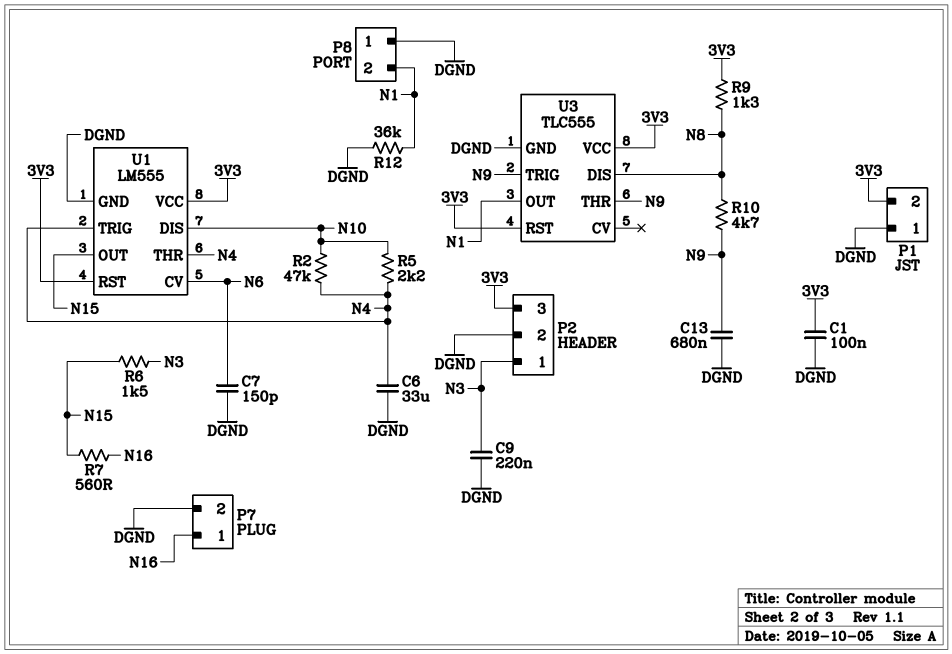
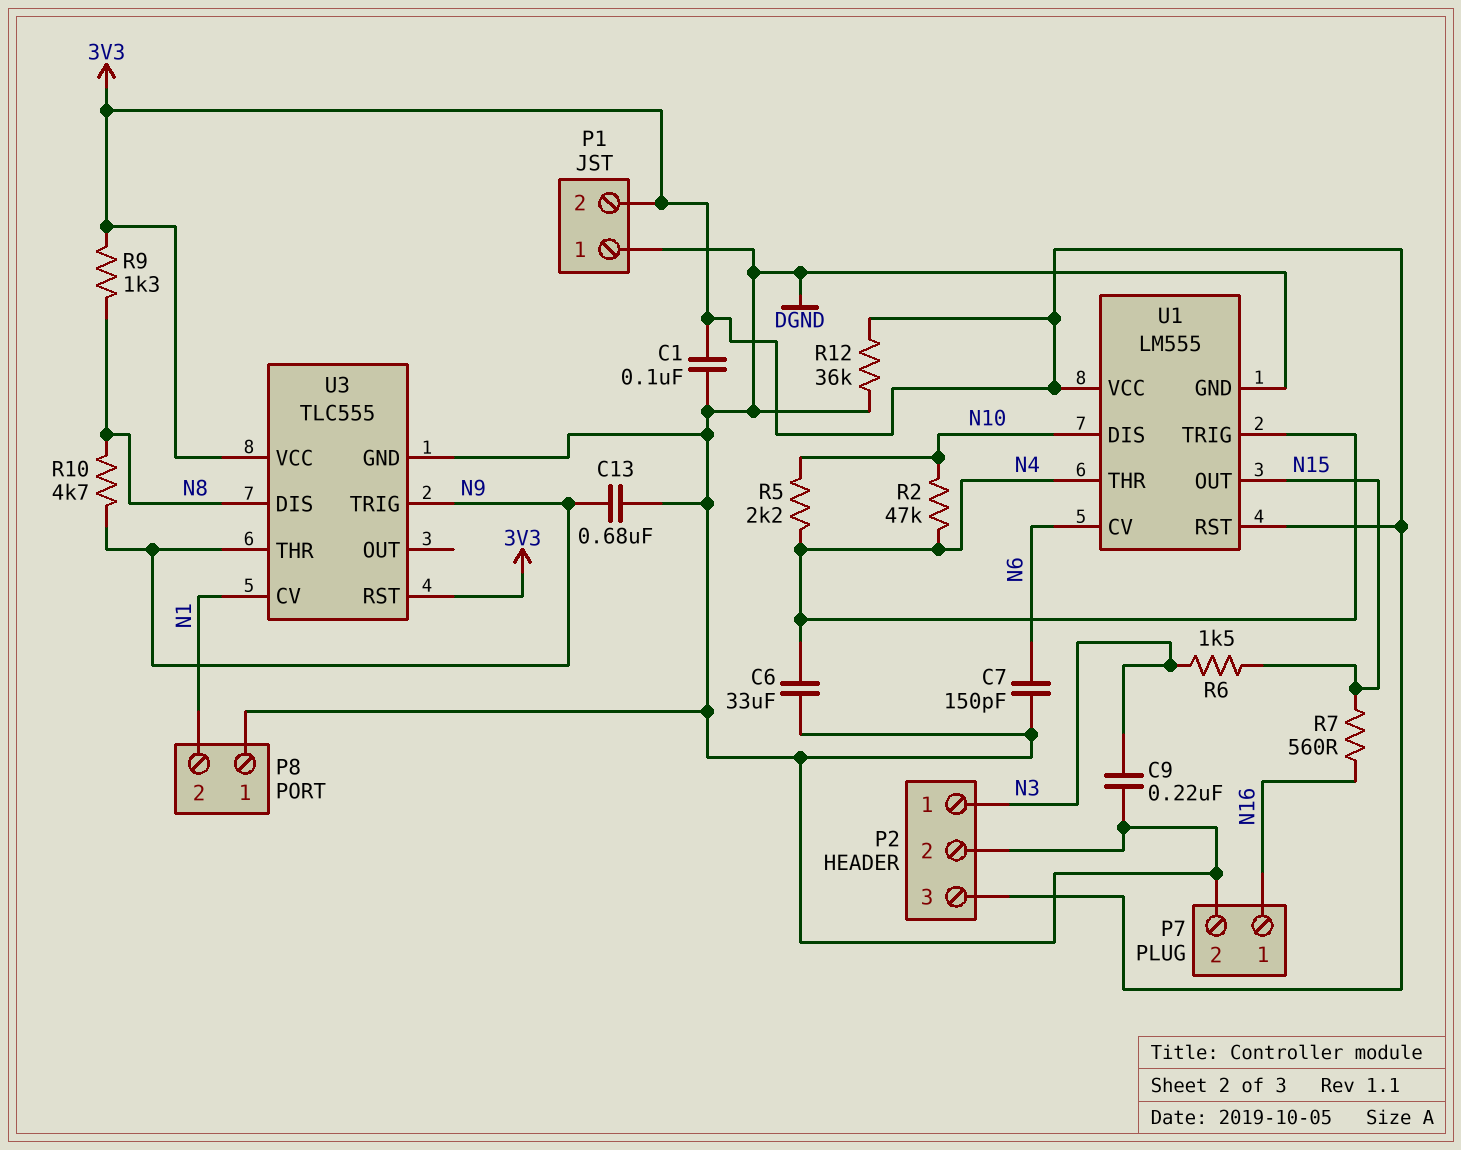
R12: 36k (DGND, N1) -> 36k (3V3, DGND)
U3 pin CV: none -> N1
U3 pin OUT: N1 -> none

